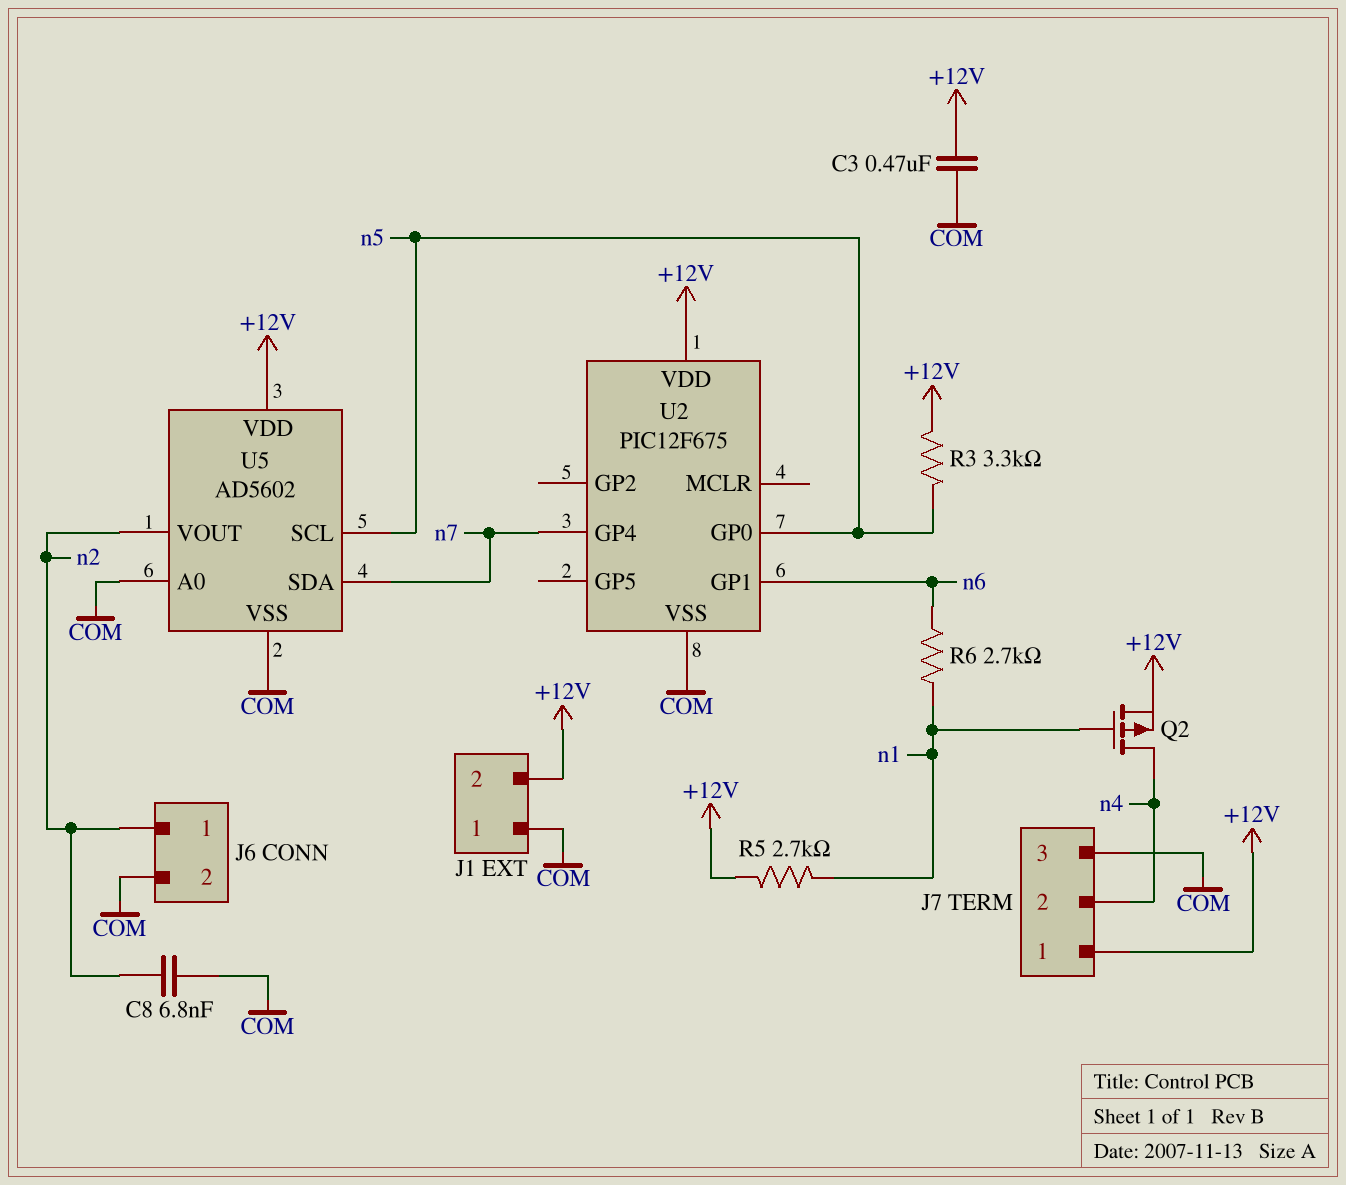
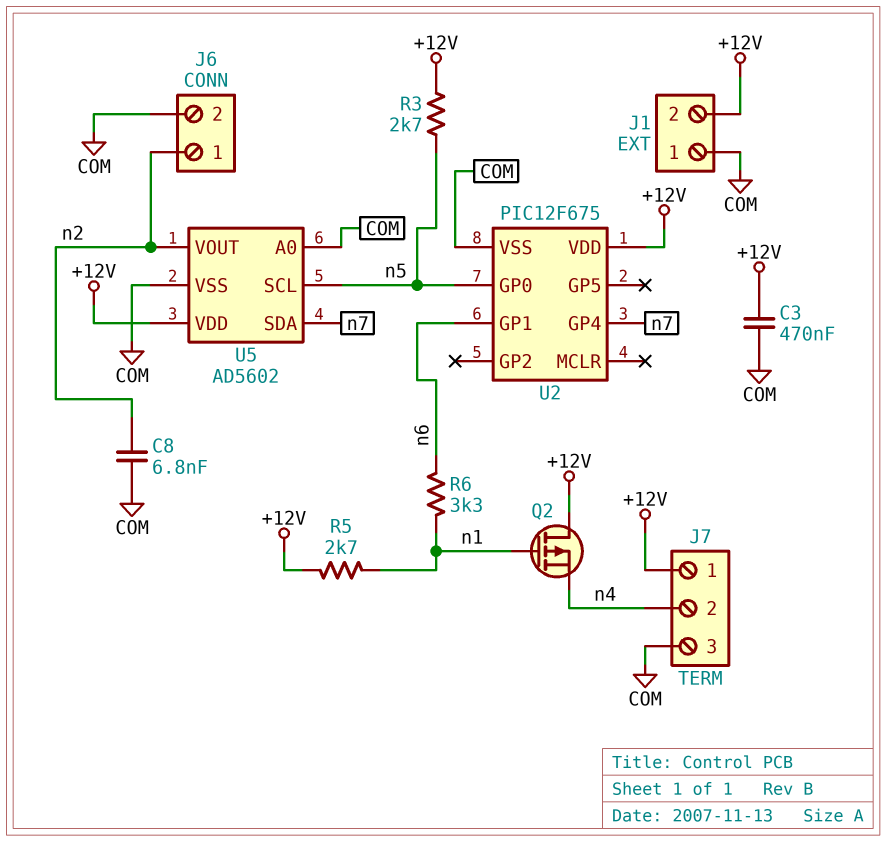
Q2: PMOS (G n1, D n4, S +12V) -> PMOS (G n1, D +12V, S n4)
R3: 3.3k (+12V, n5) -> 2.7k (+12V, n5)
R6: 2.7k (n1, n6) -> 3.3k (n1, n6)

